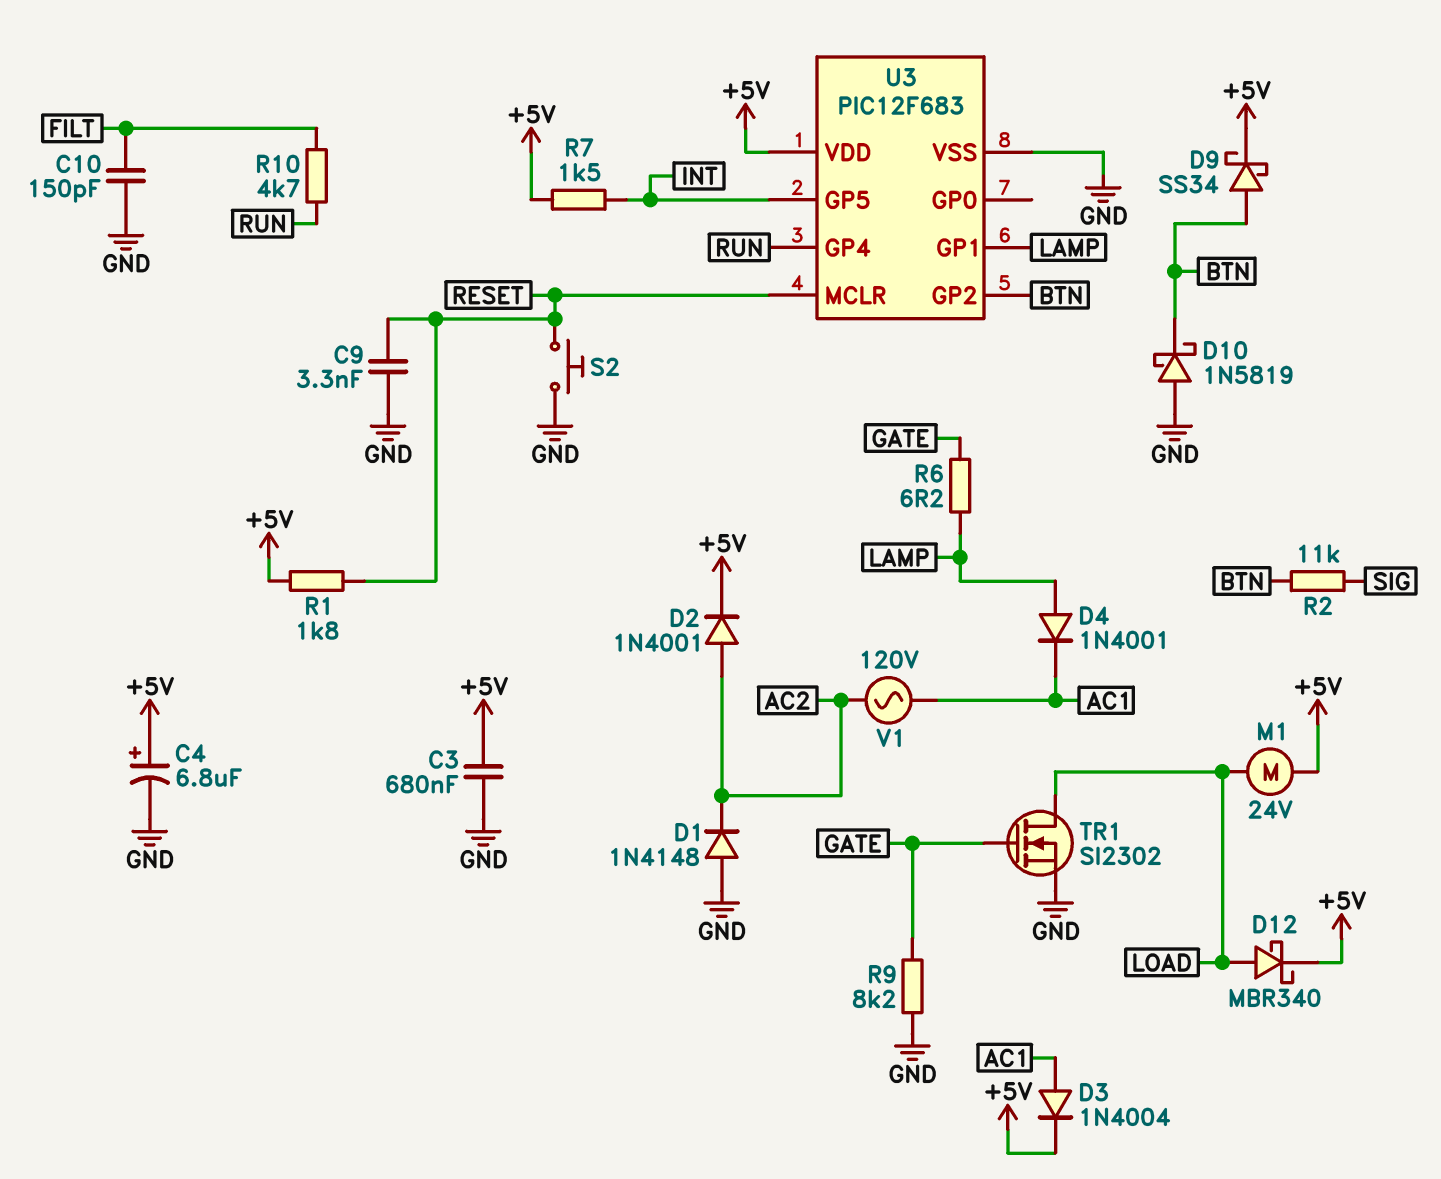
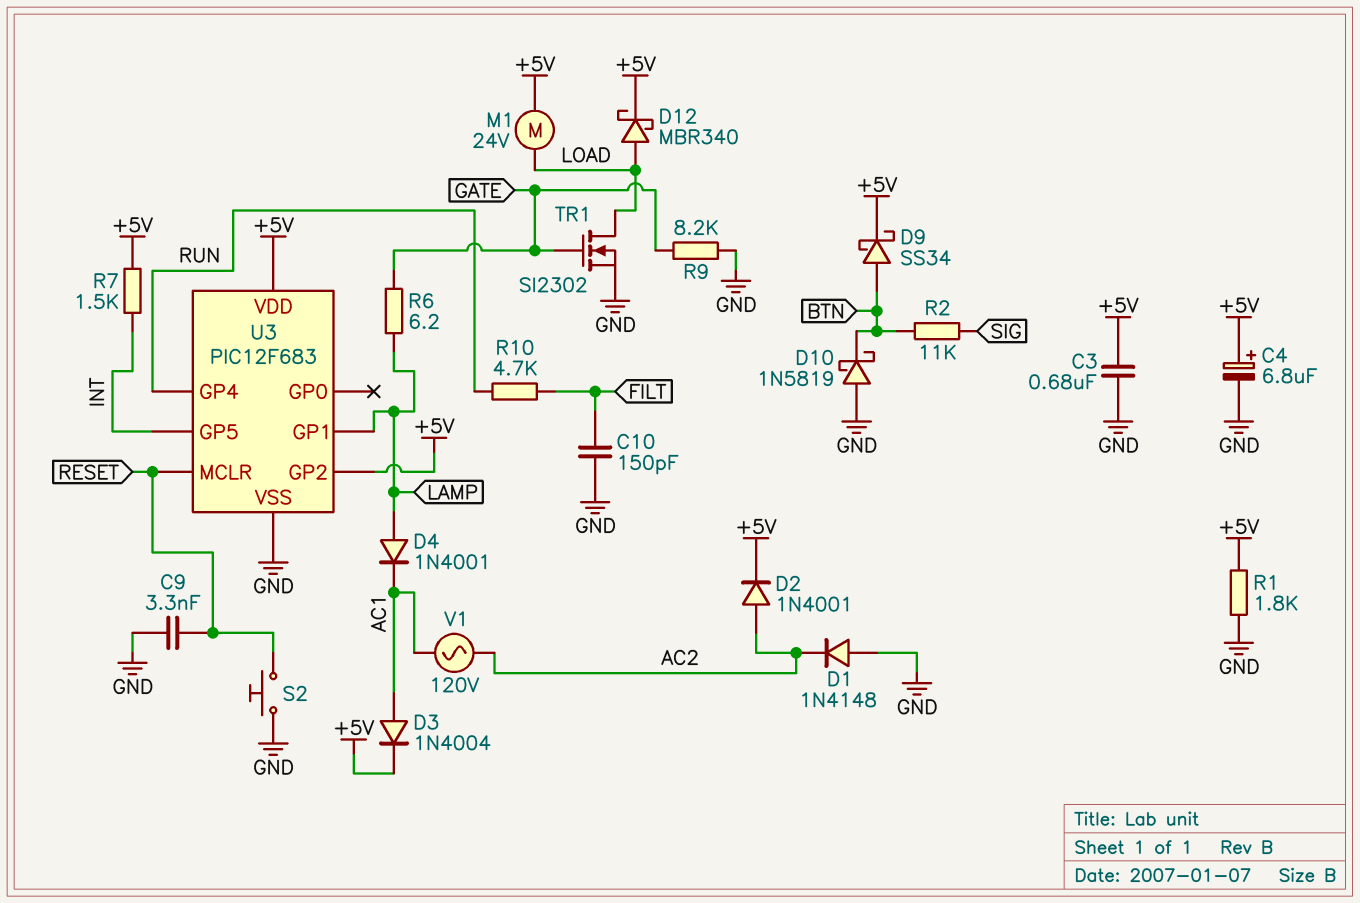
R1: 1.8k (+5V, RESET) -> 1.8k (+5V, GND)
U3 pin GP2: BTN -> +5V

